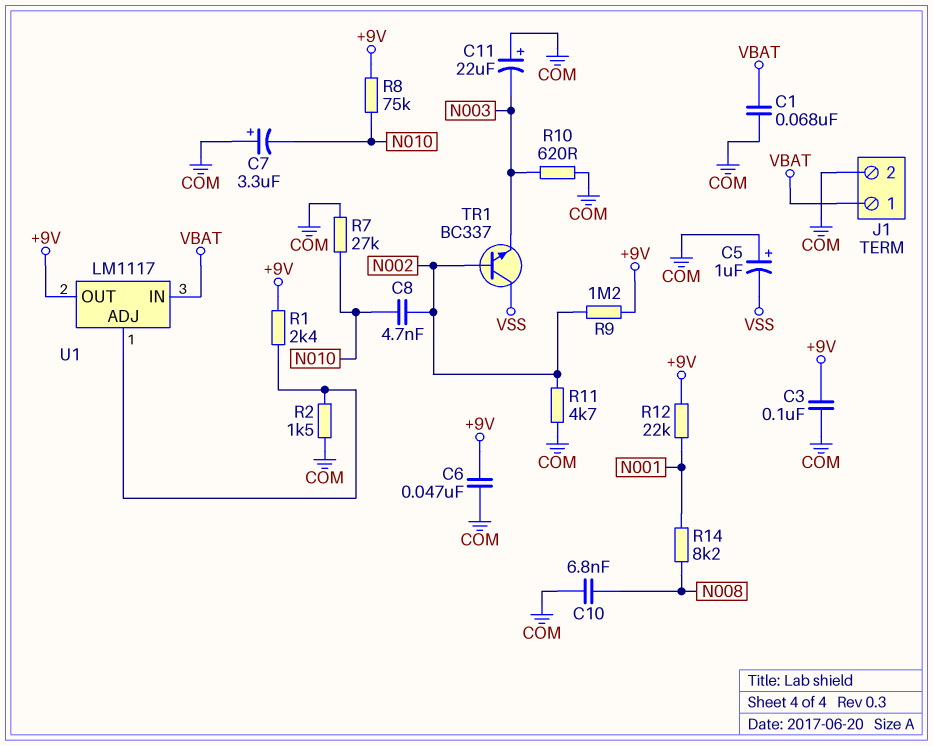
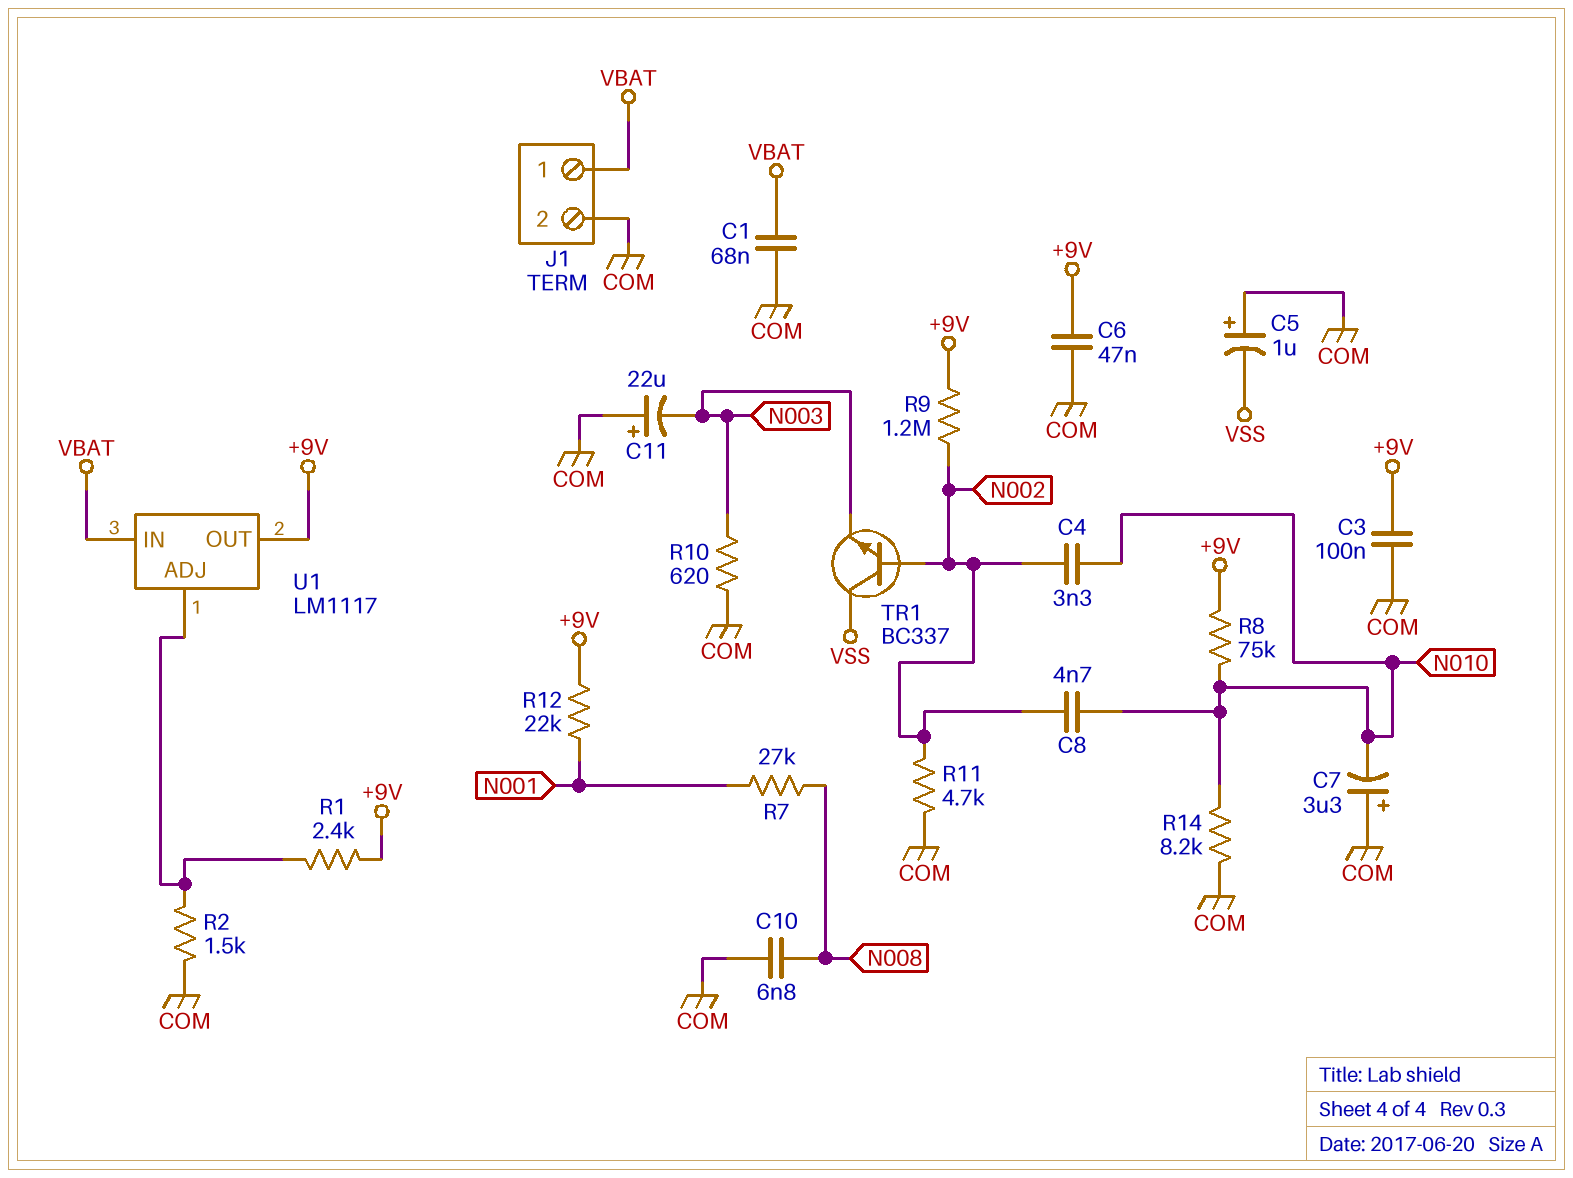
C4: none -> 3.3nF (N002, N010)
R7: 27k (COM, N010) -> 27k (N001, N008)
R14: 8.2k (N001, N008) -> 8.2k (COM, N010)

